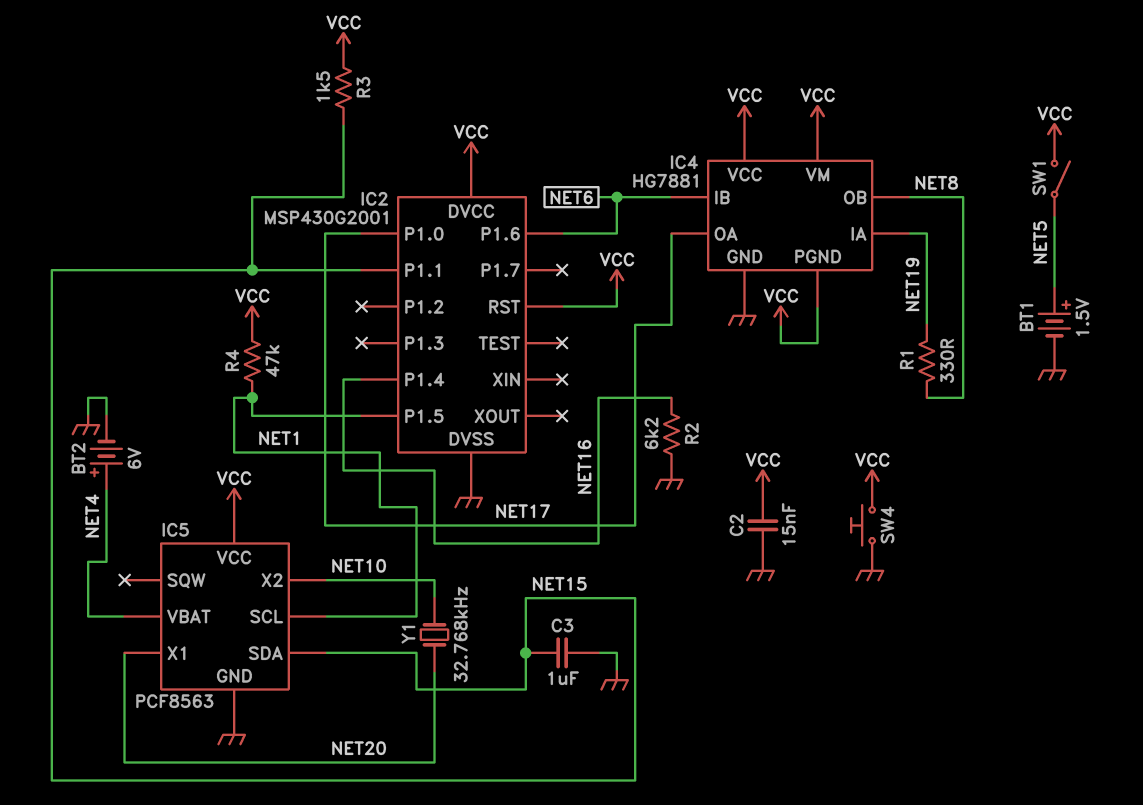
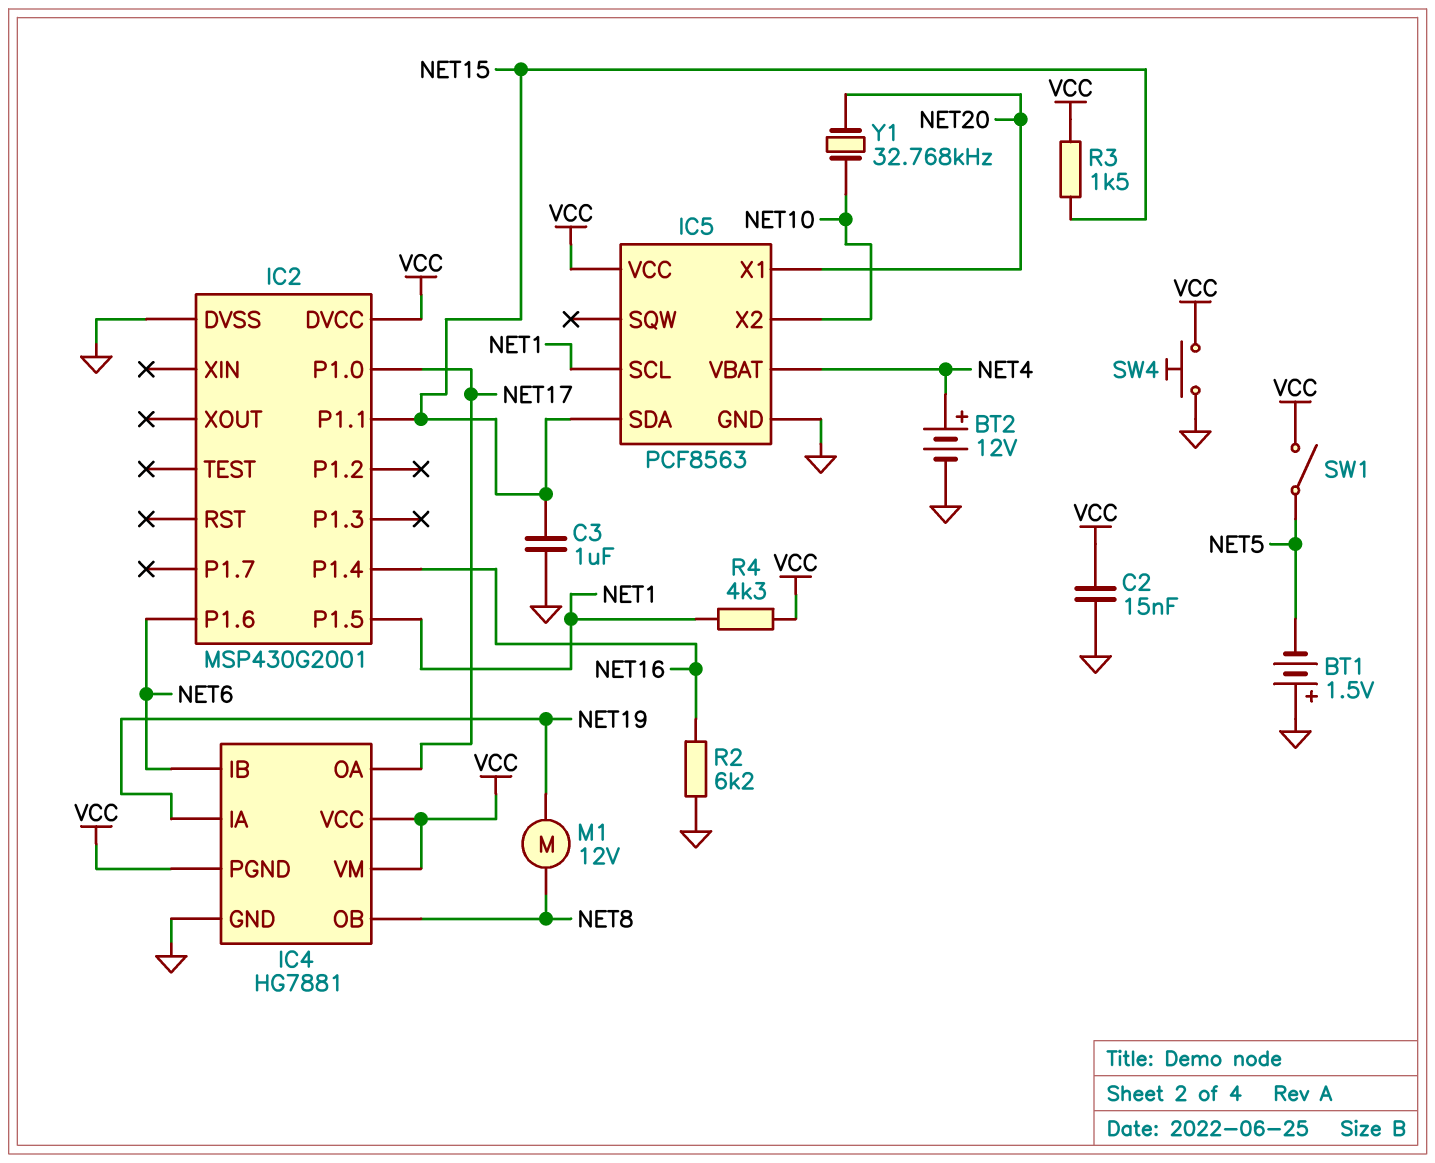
BT1: 1.5V (plus NET5, minus GND) -> 1.5V (plus GND, minus NET5)
BT2: 6V (plus NET4, minus GND) -> 12V (plus NET4, minus GND)
IC2 pin RST: VCC -> none
M1: none -> motor 12V (NET8, NET19)
R1: 330 (NET8, NET19) -> none
R4: 47k (NET1, VCC) -> 4.3k (NET1, VCC)

